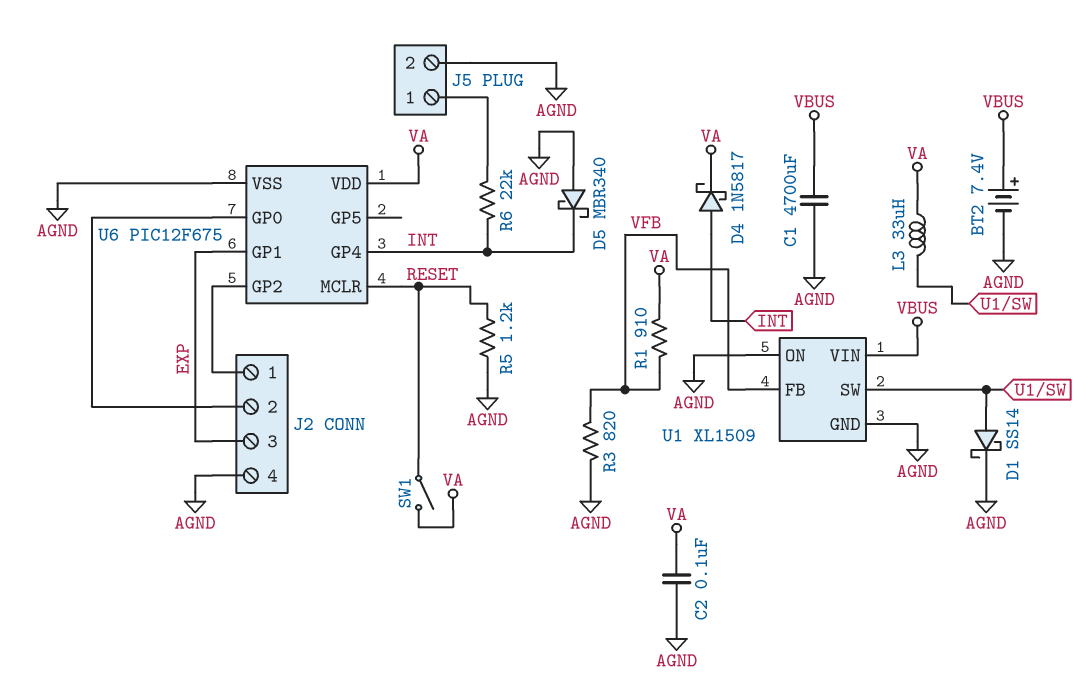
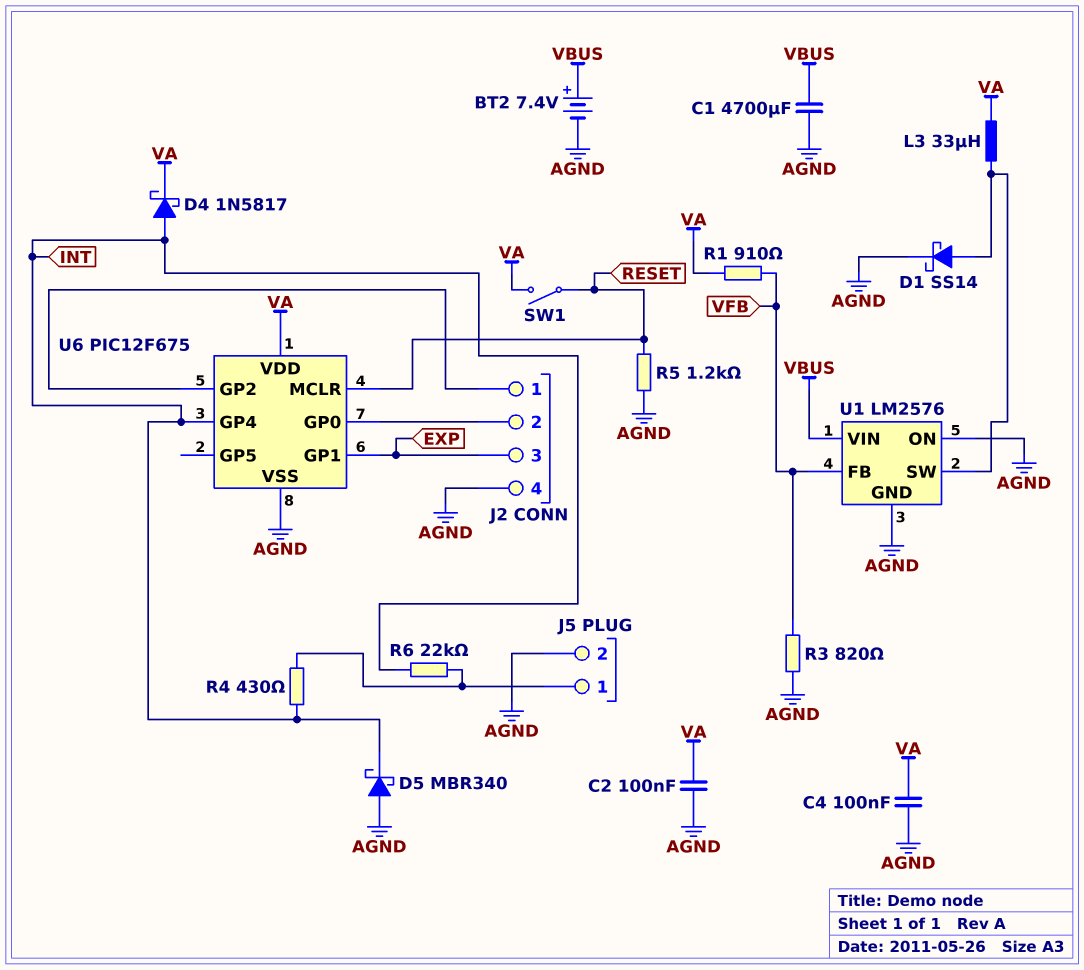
C4: none -> 100nF (AGND, VA)
R4: none -> 430 (INT, J5/1)
U1: XL1509 -> LM2576

